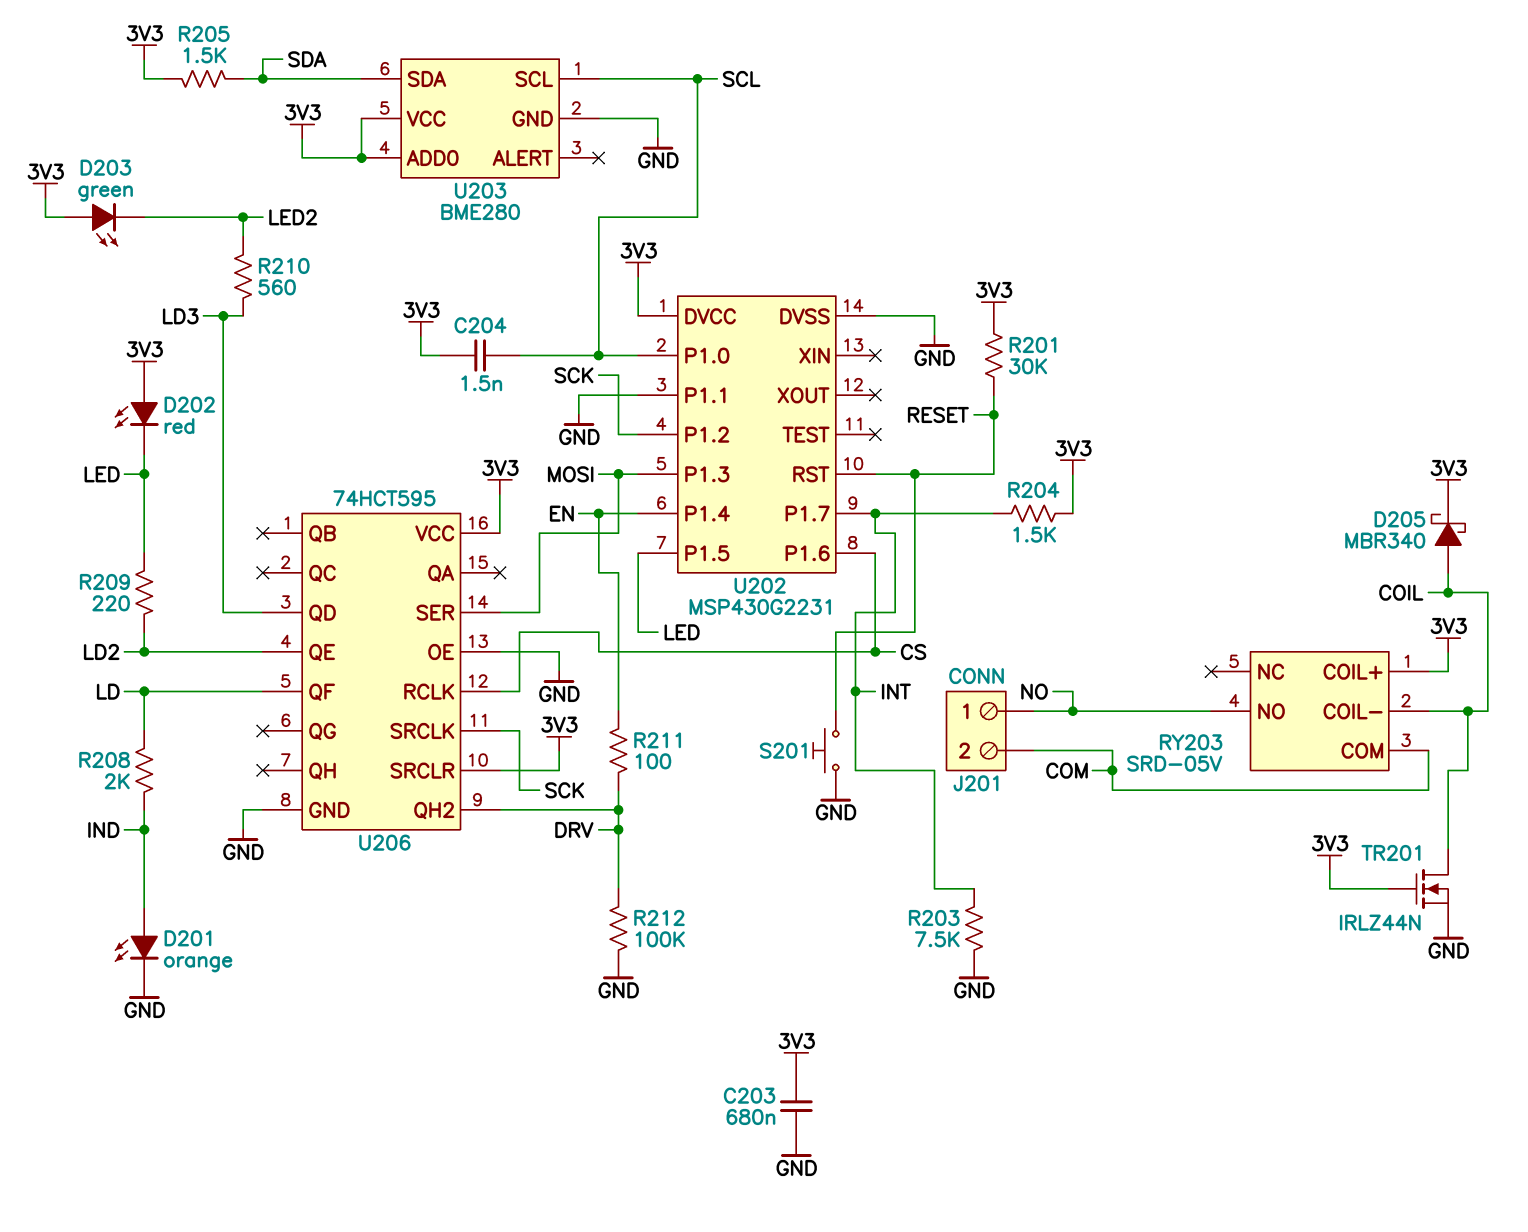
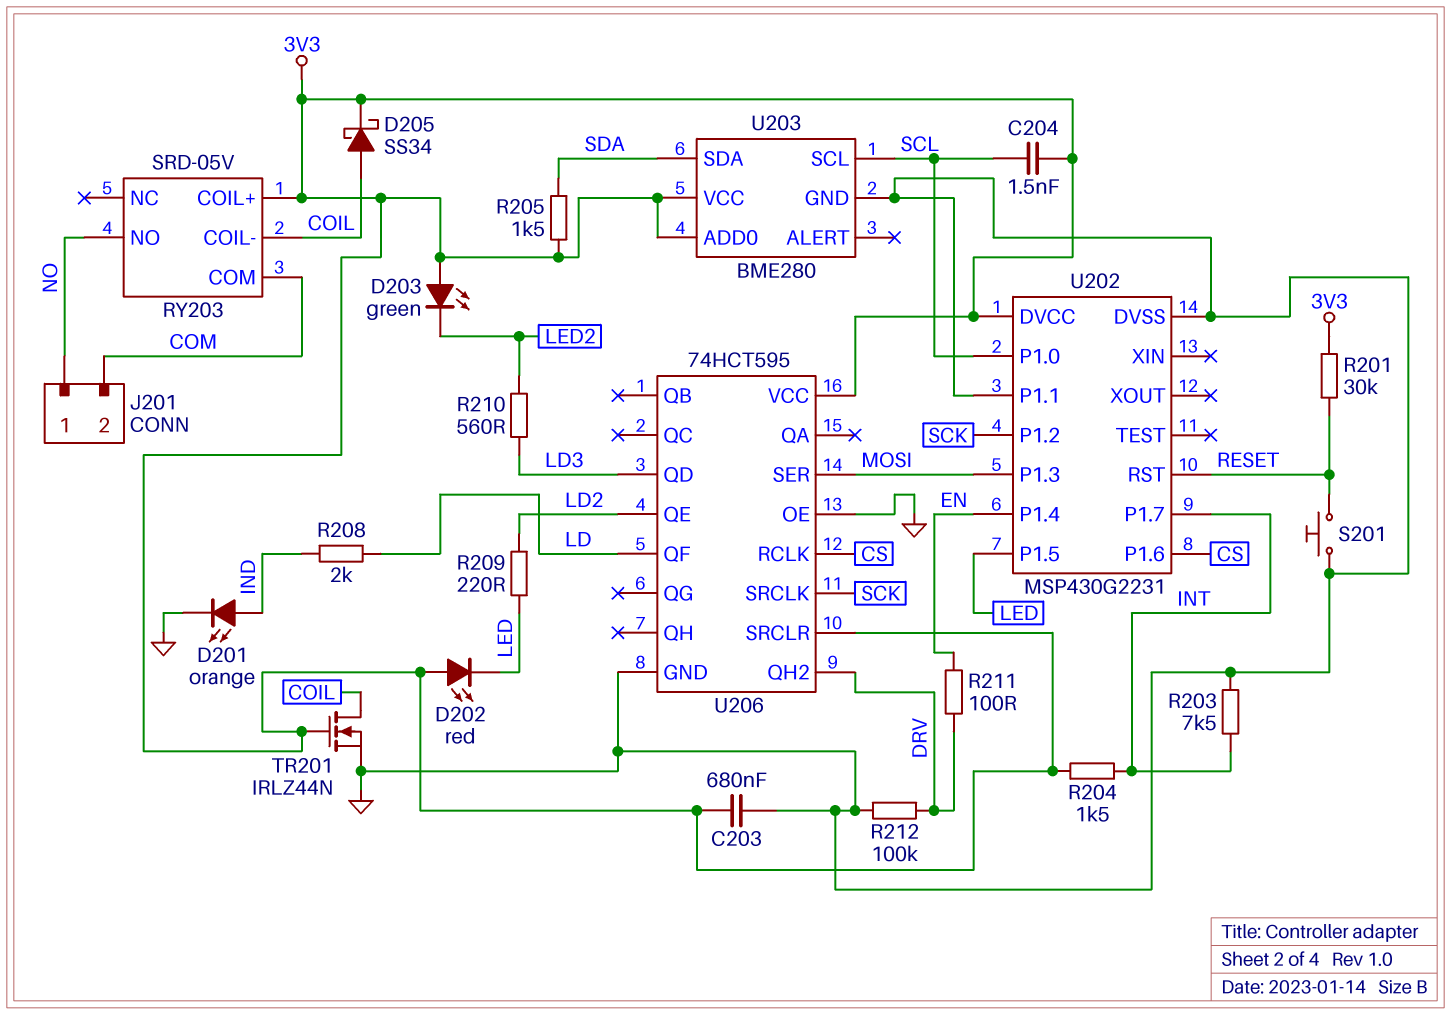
D205: schottky MBR340 (A COIL, K 3V3) -> schottky SS34 (A COIL, K 3V3)

